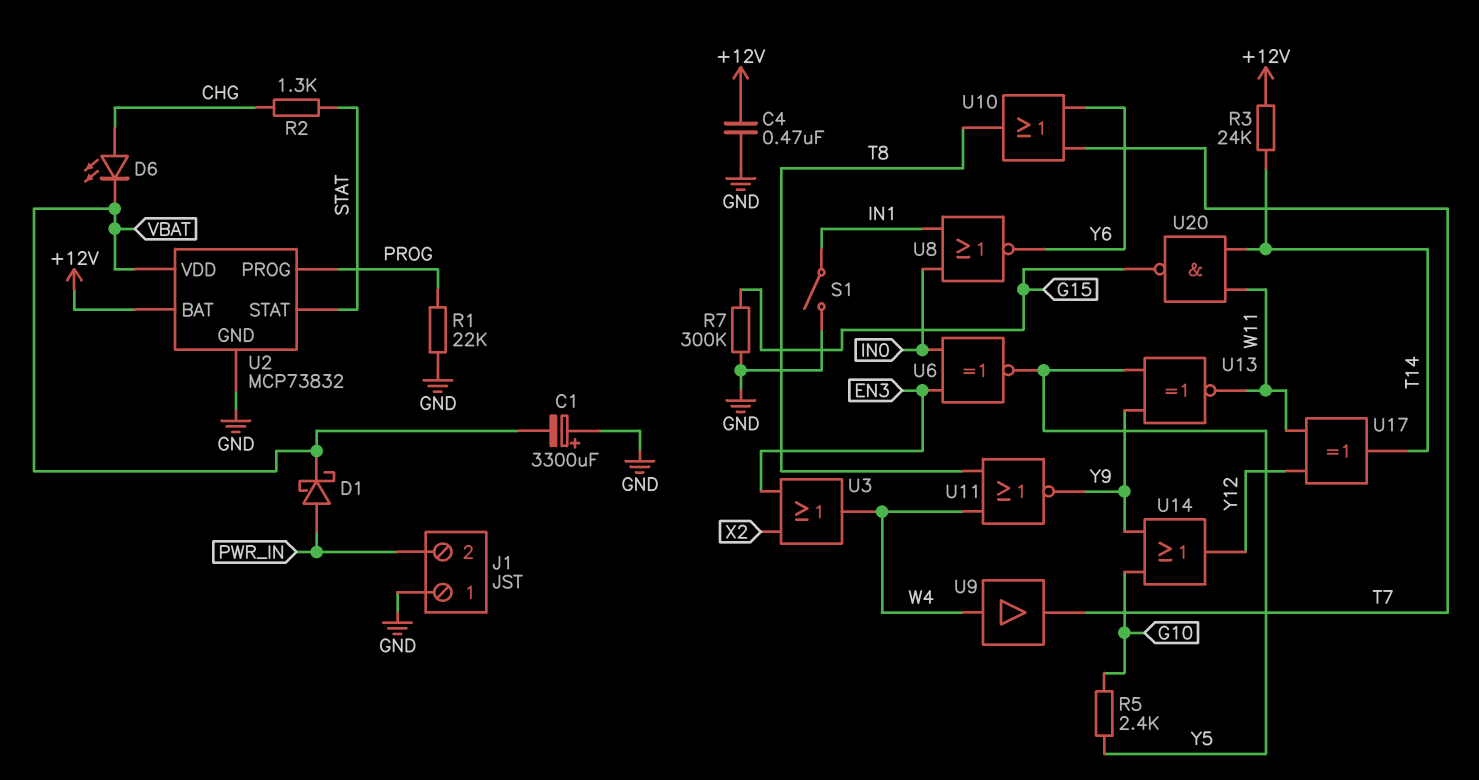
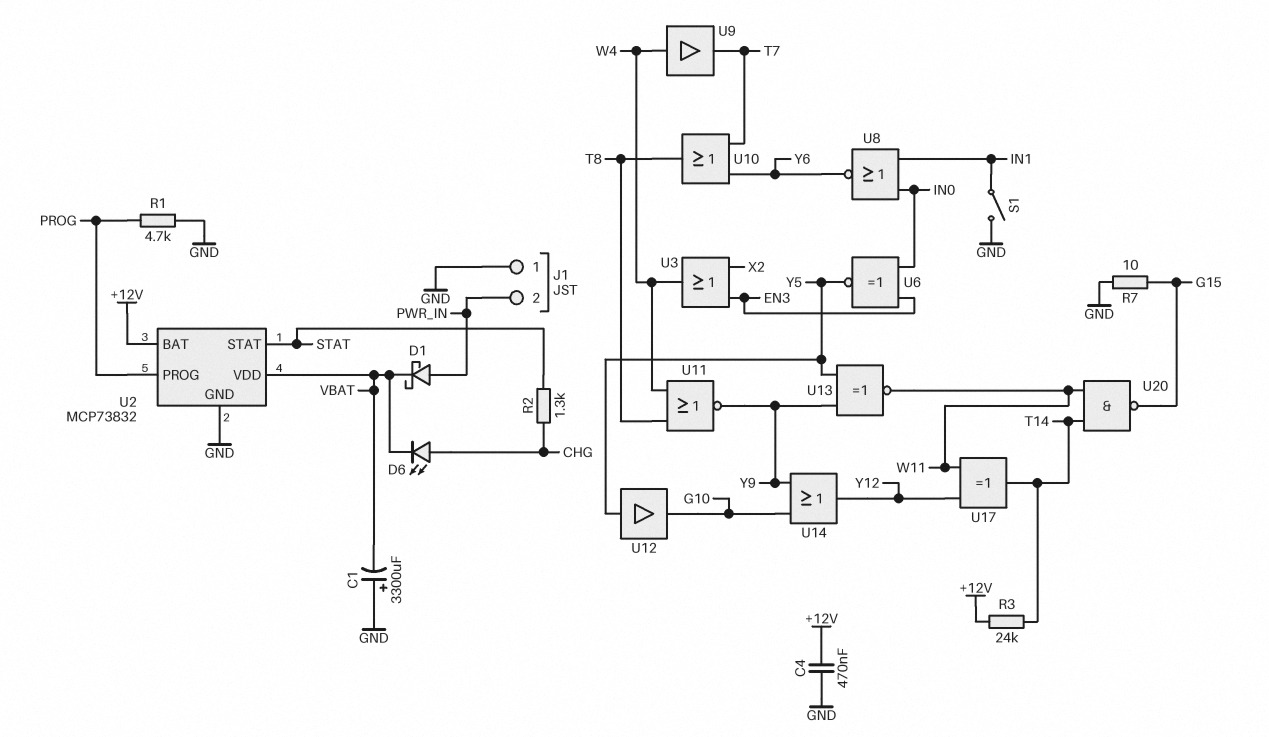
R1: 22k (GND, PROG) -> 4.7k (GND, PROG)
R5: 2.4k (G10, Y5) -> none
R7: 300k (G15, GND) -> 10 (G15, GND)
U12: none -> buffer (in Y5, out G10)

